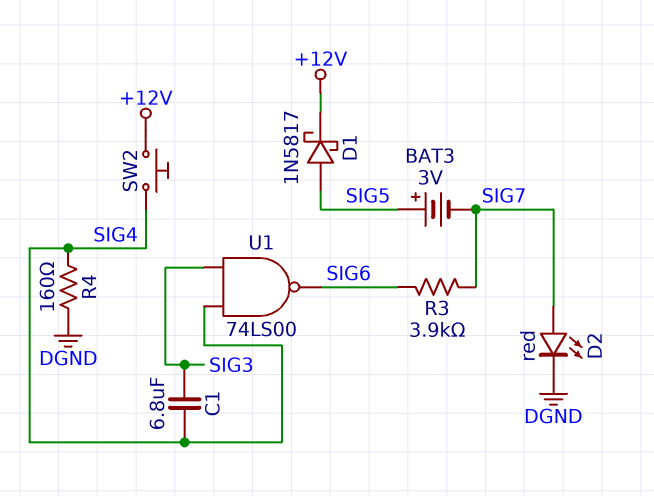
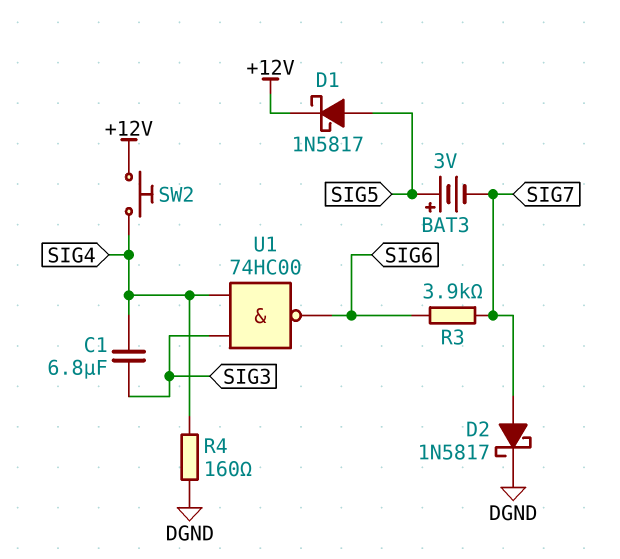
D2: LED red (A SIG7, K DGND) -> schottky 1N5817 (A SIG7, K DGND)
U1: NAND 74LS00 (in SIG3, in SIG4, out SIG6) -> NAND 74HC00 (in SIG3, in SIG4, out SIG6)

